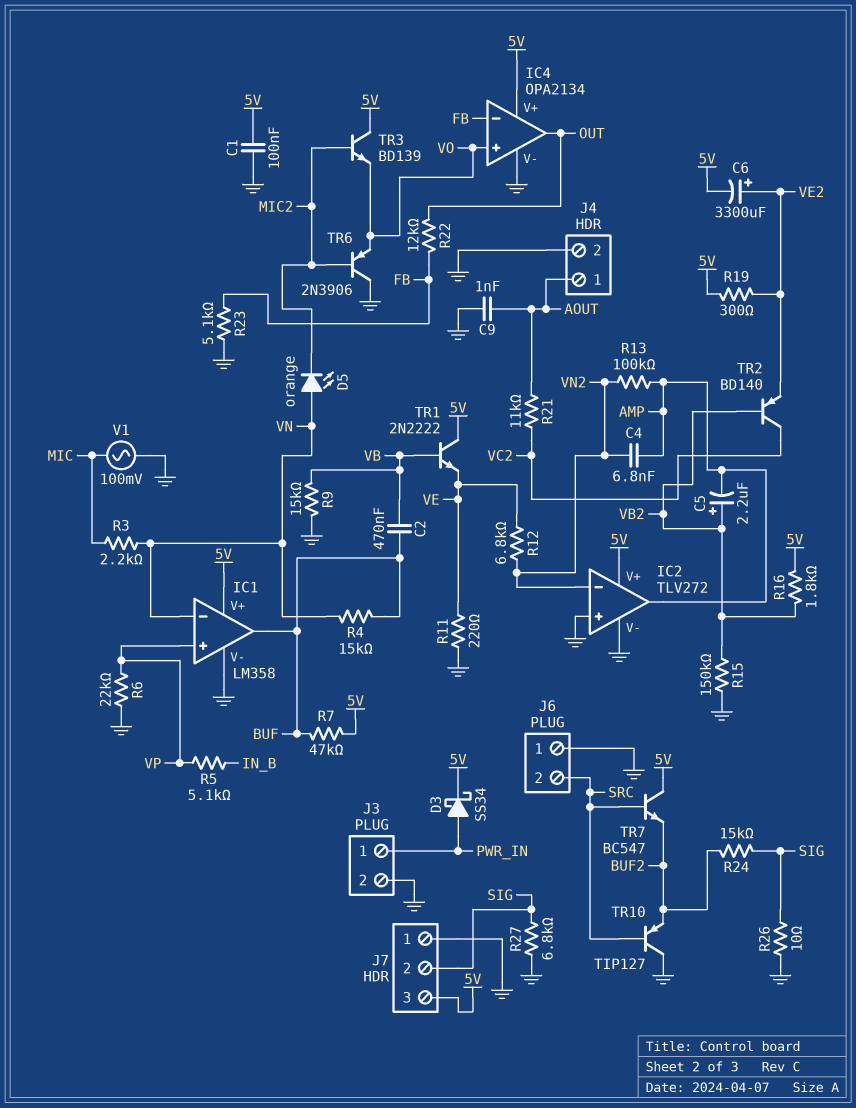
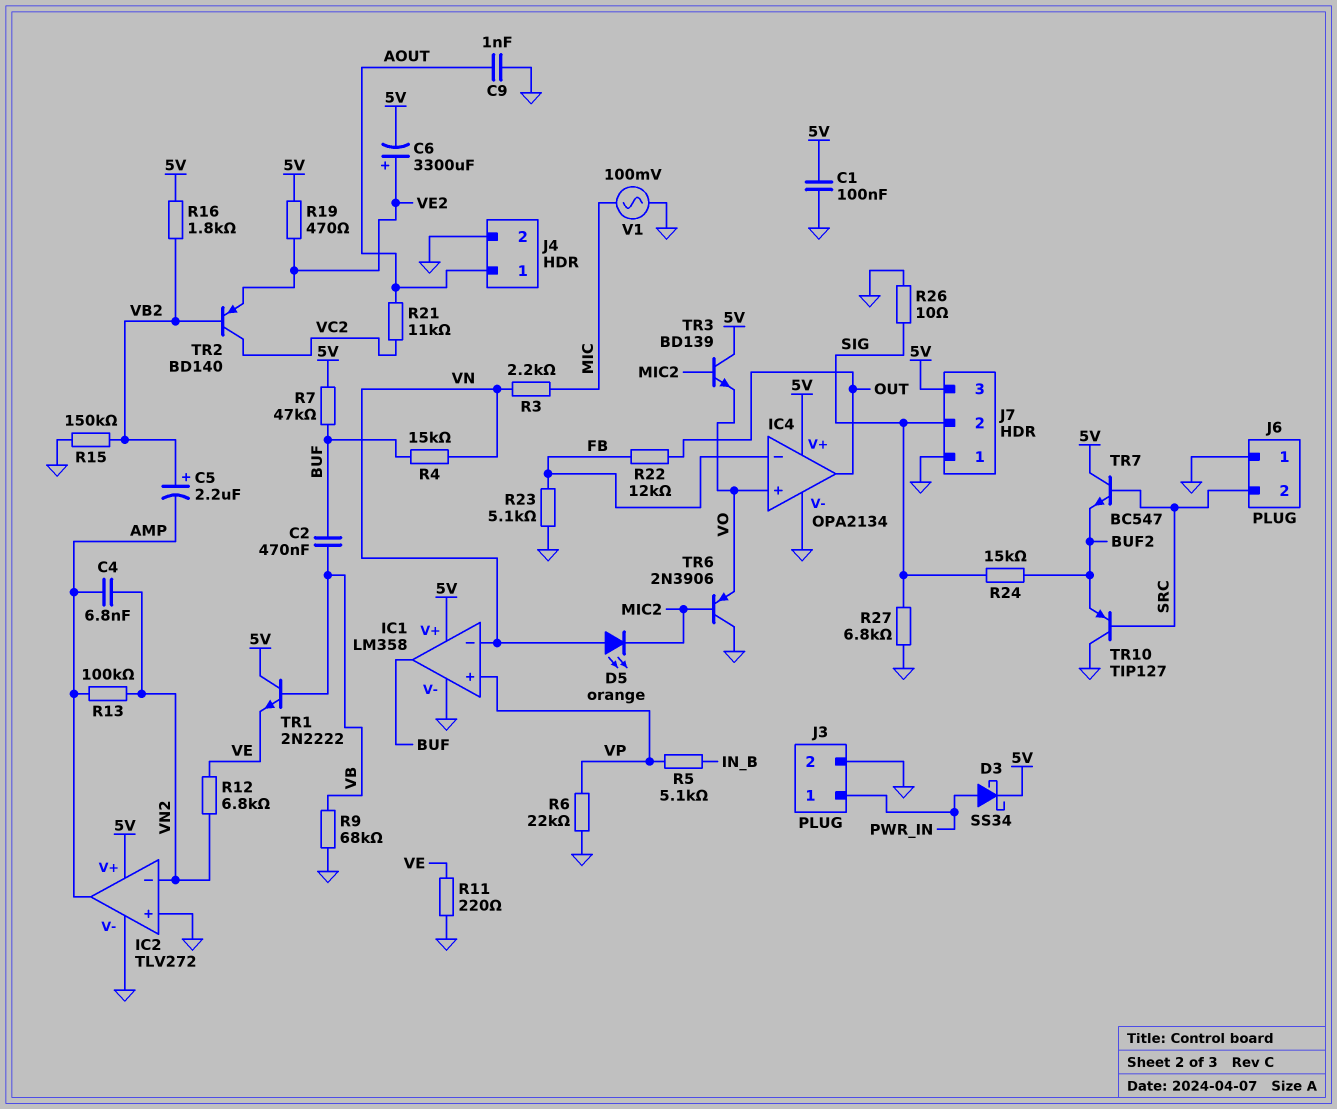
R9: 15k (GND, VB) -> 68k (GND, VB)
R19: 300 (5V, VE2) -> 470 (5V, VE2)

